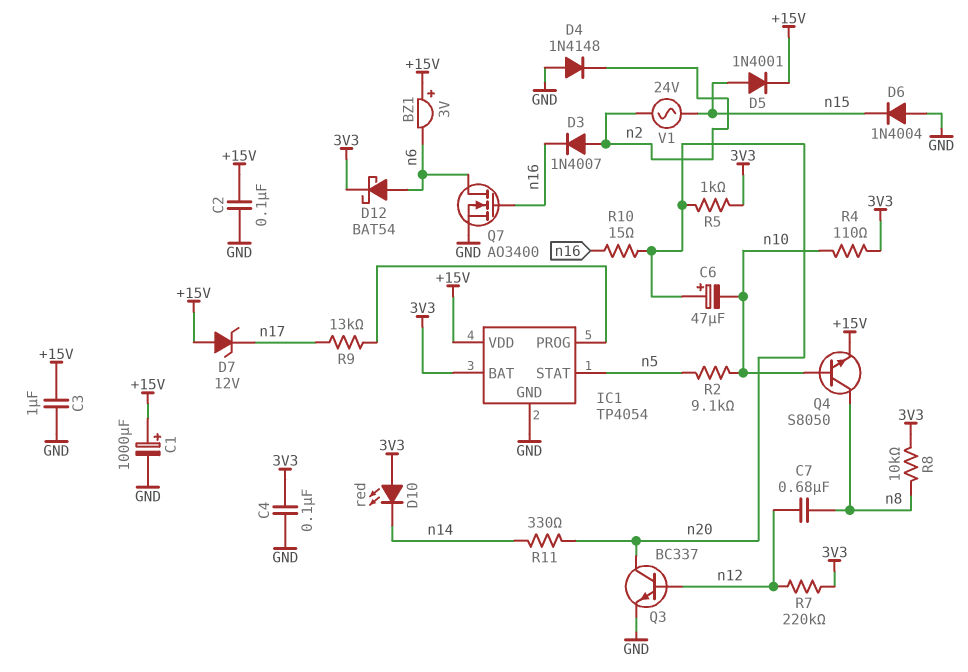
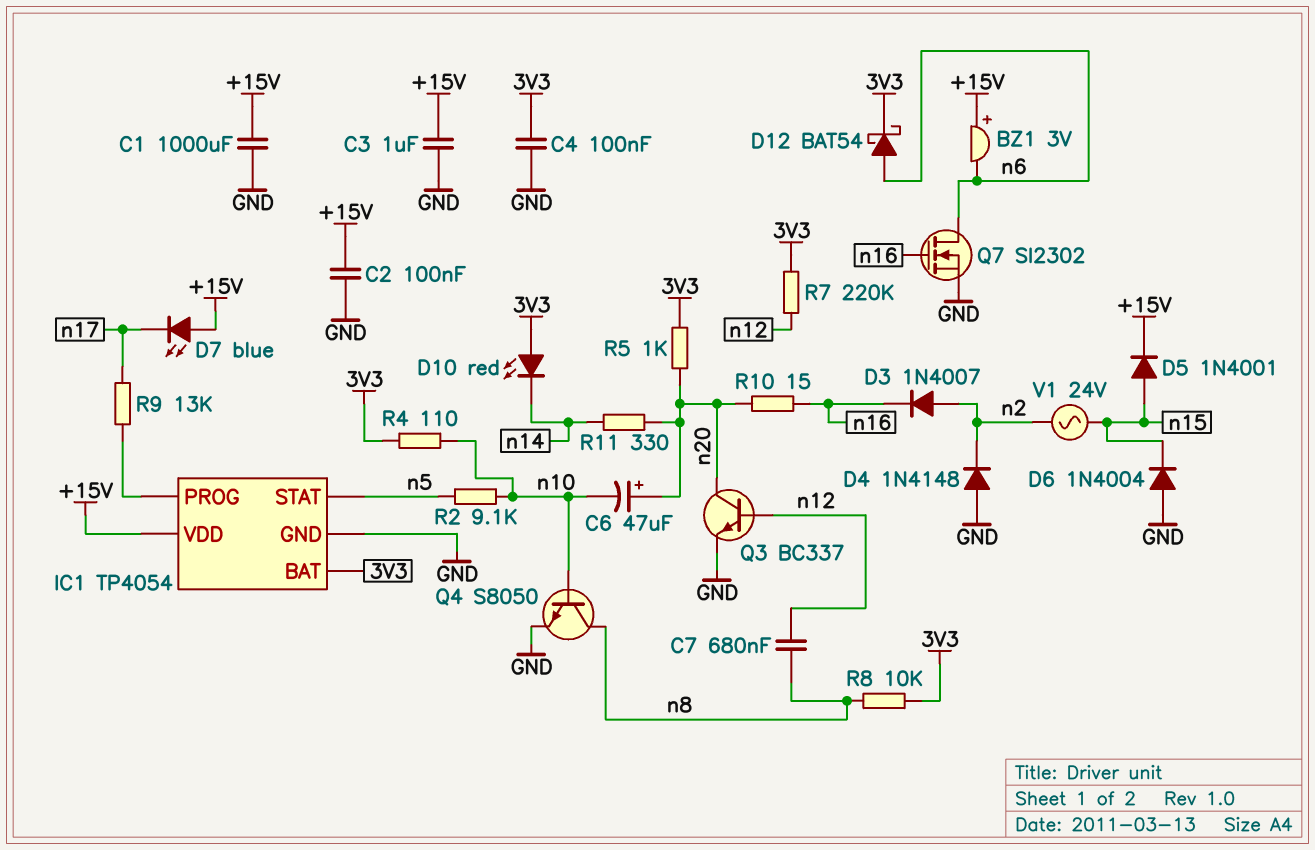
C1: 1000uF (plus +15V, minus GND) -> 1000uF (+15V, GND)
D7: zener 12V (A +15V, K n17) -> LED blue (A +15V, K n17)
Q4: NPN S8050 (B n10, C n8, E +15V) -> NPN S8050 (B n10, C n8, E GND)
Q7: NMOS AO3400 (G n16, D n6, S GND) -> NMOS SI2302 (G n16, D n6, S GND)

